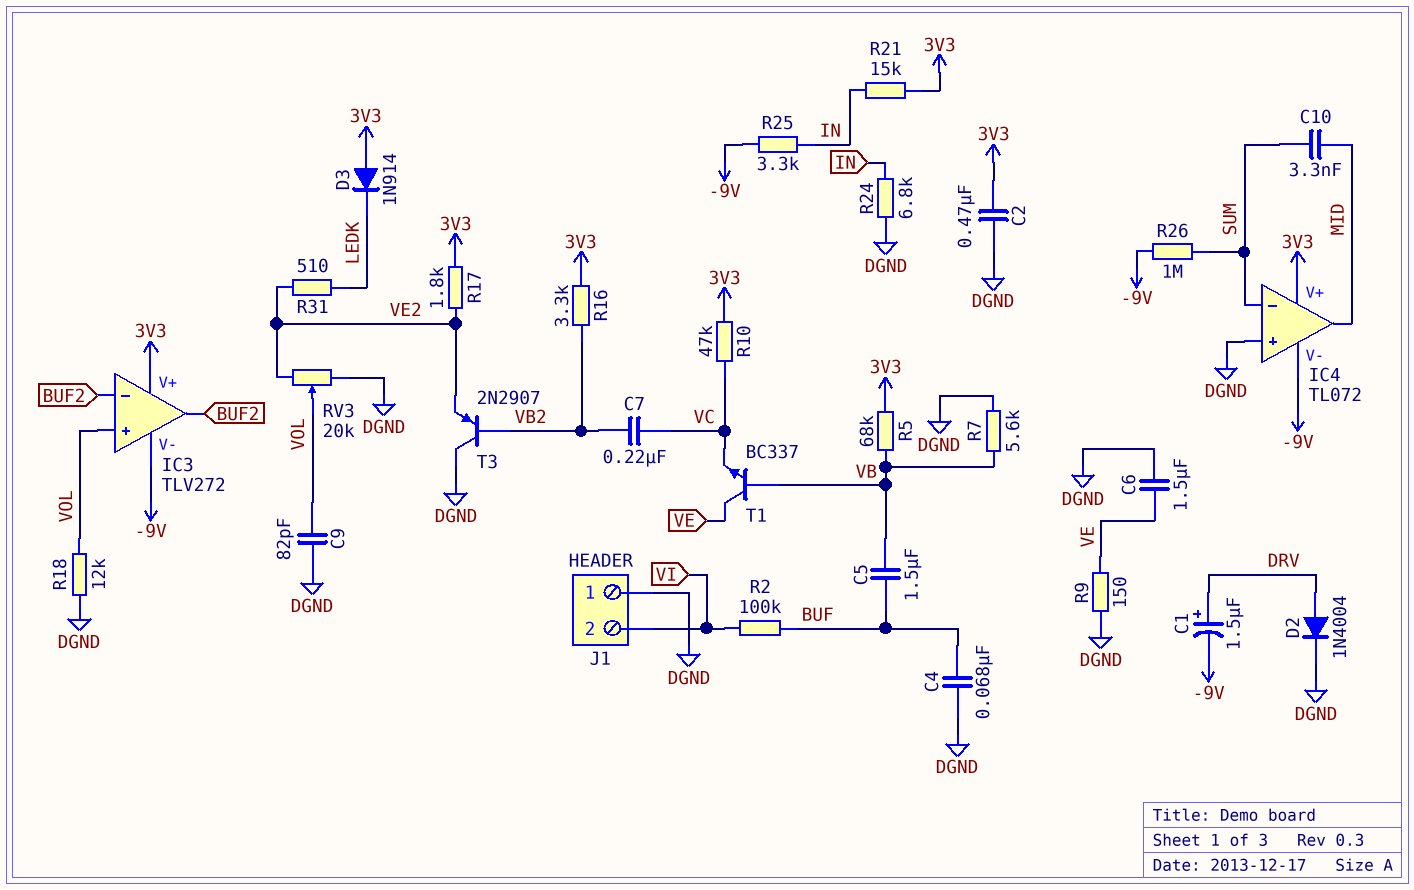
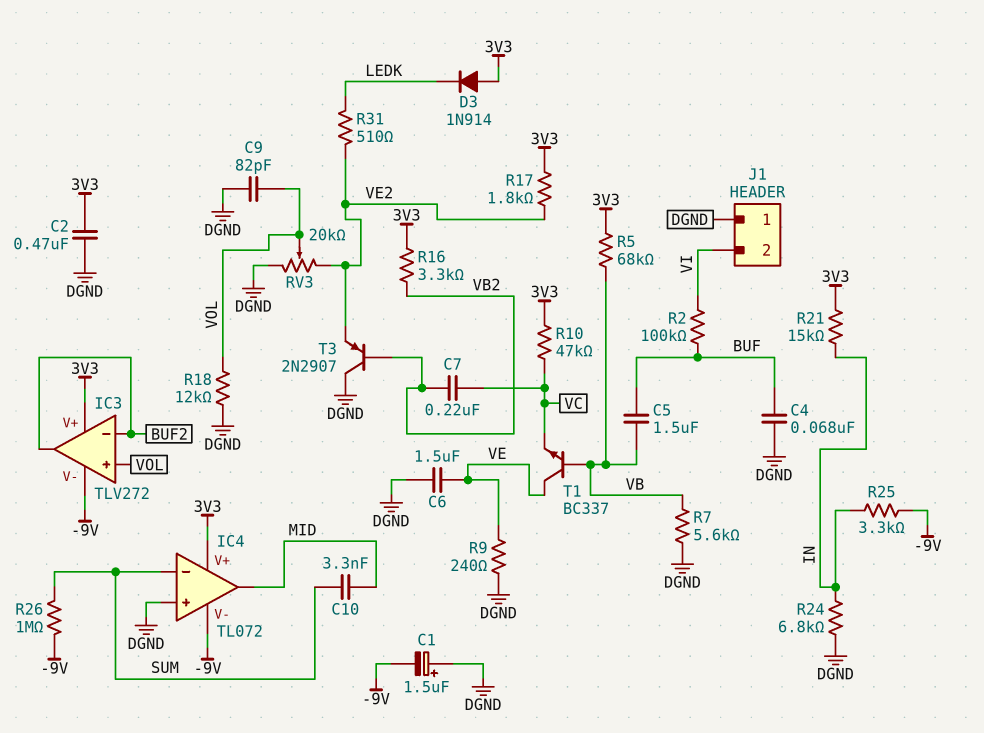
C1: 1.5uF (plus DRV, minus -9V) -> 1.5uF (plus DGND, minus -9V)
D2: diode 1N4004 (A DRV, K DGND) -> none
R9: 150 (DGND, VE) -> 240 (DGND, VE)

